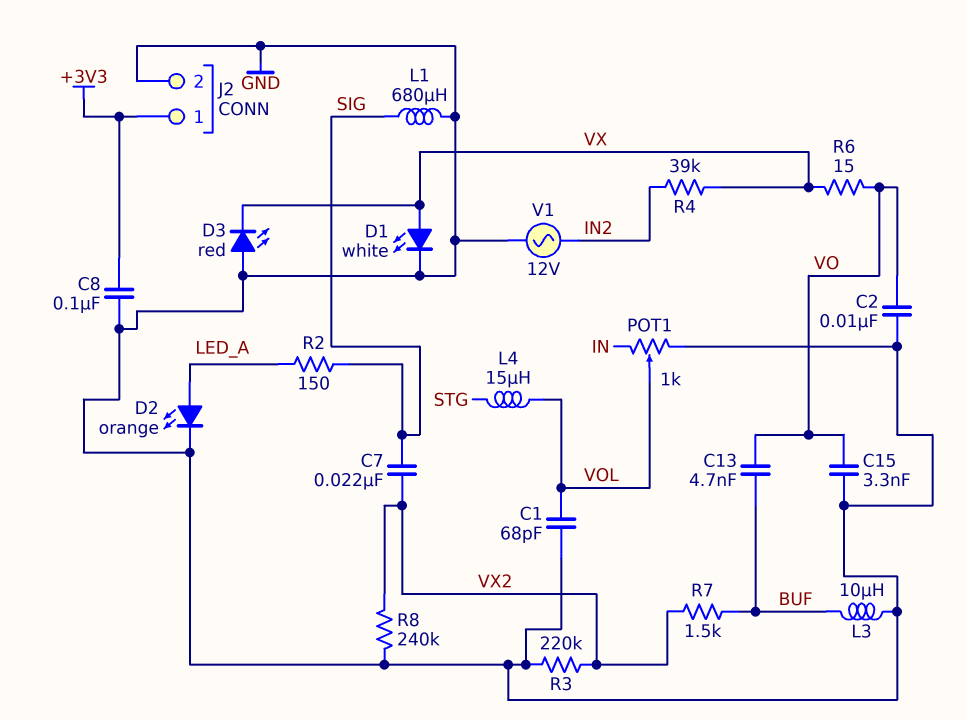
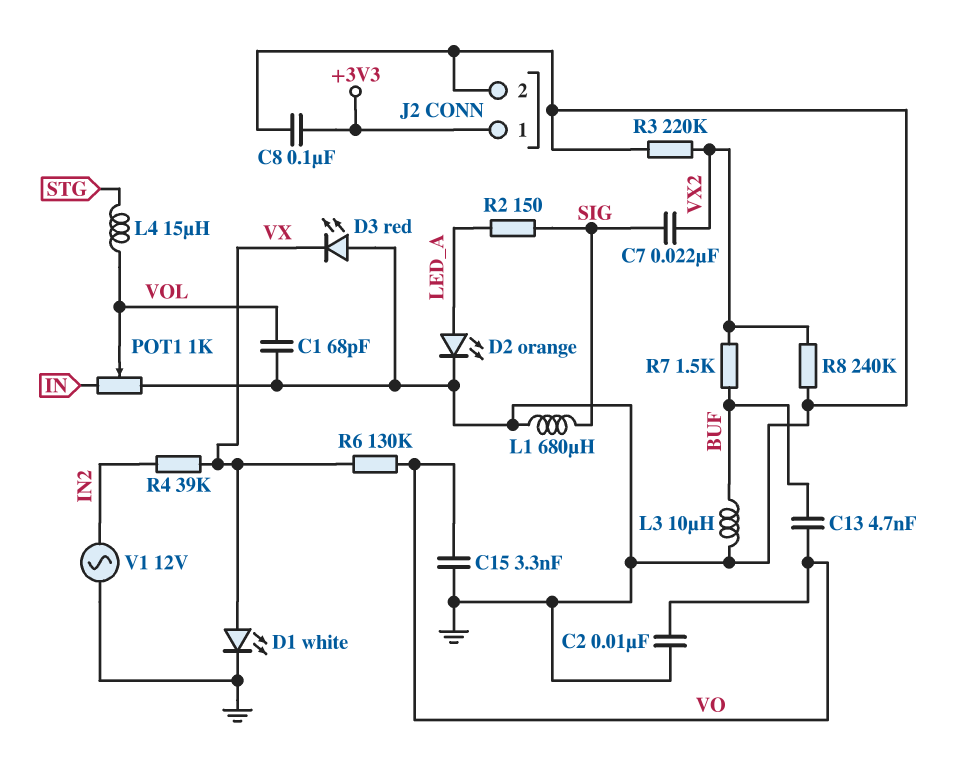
R6: 15 (VO, VX) -> 130k (VO, VX)

